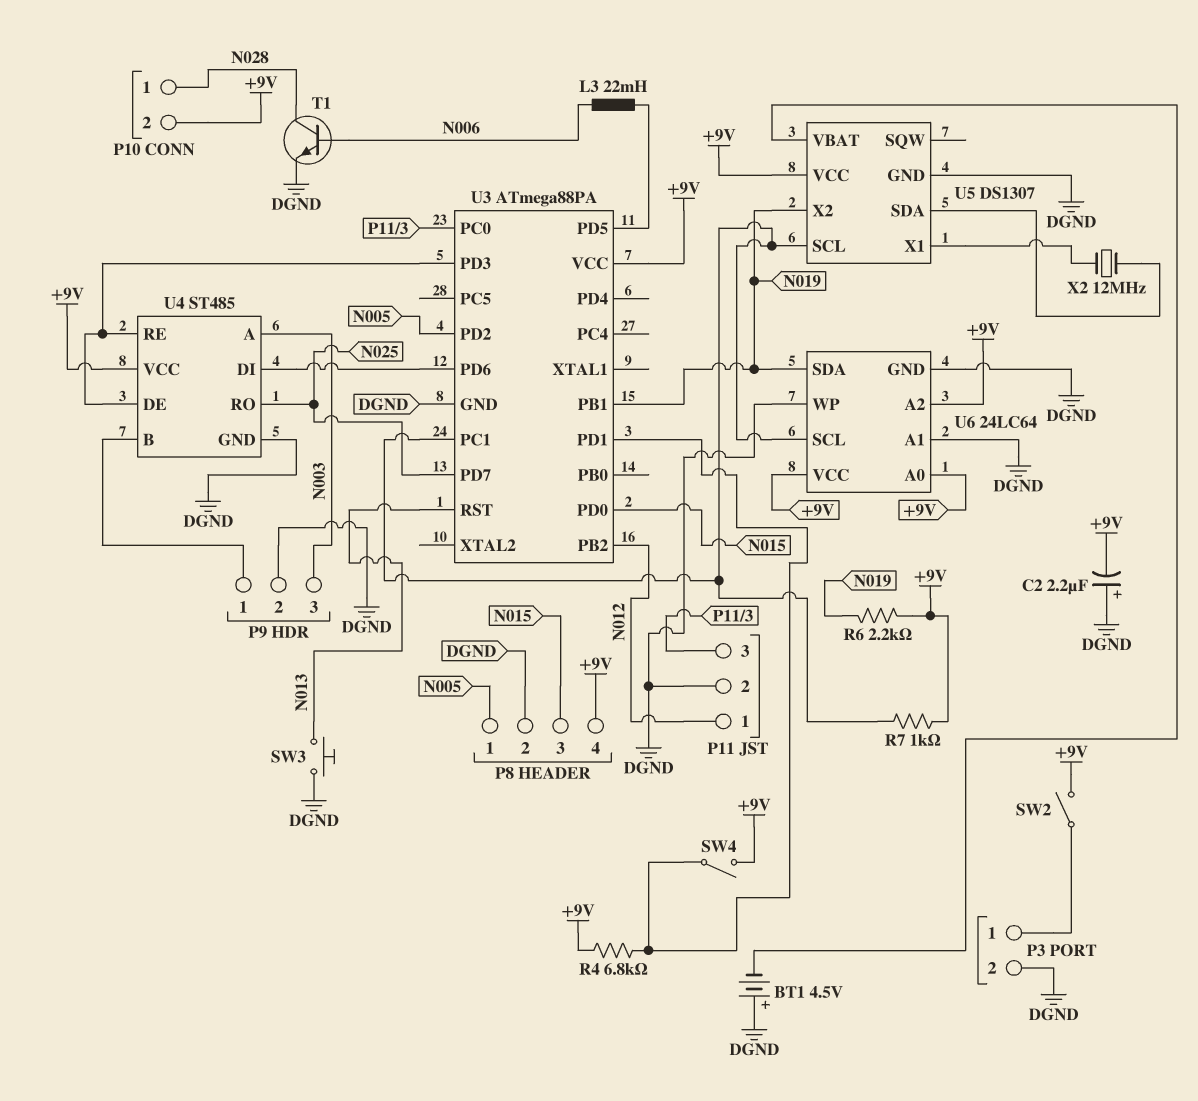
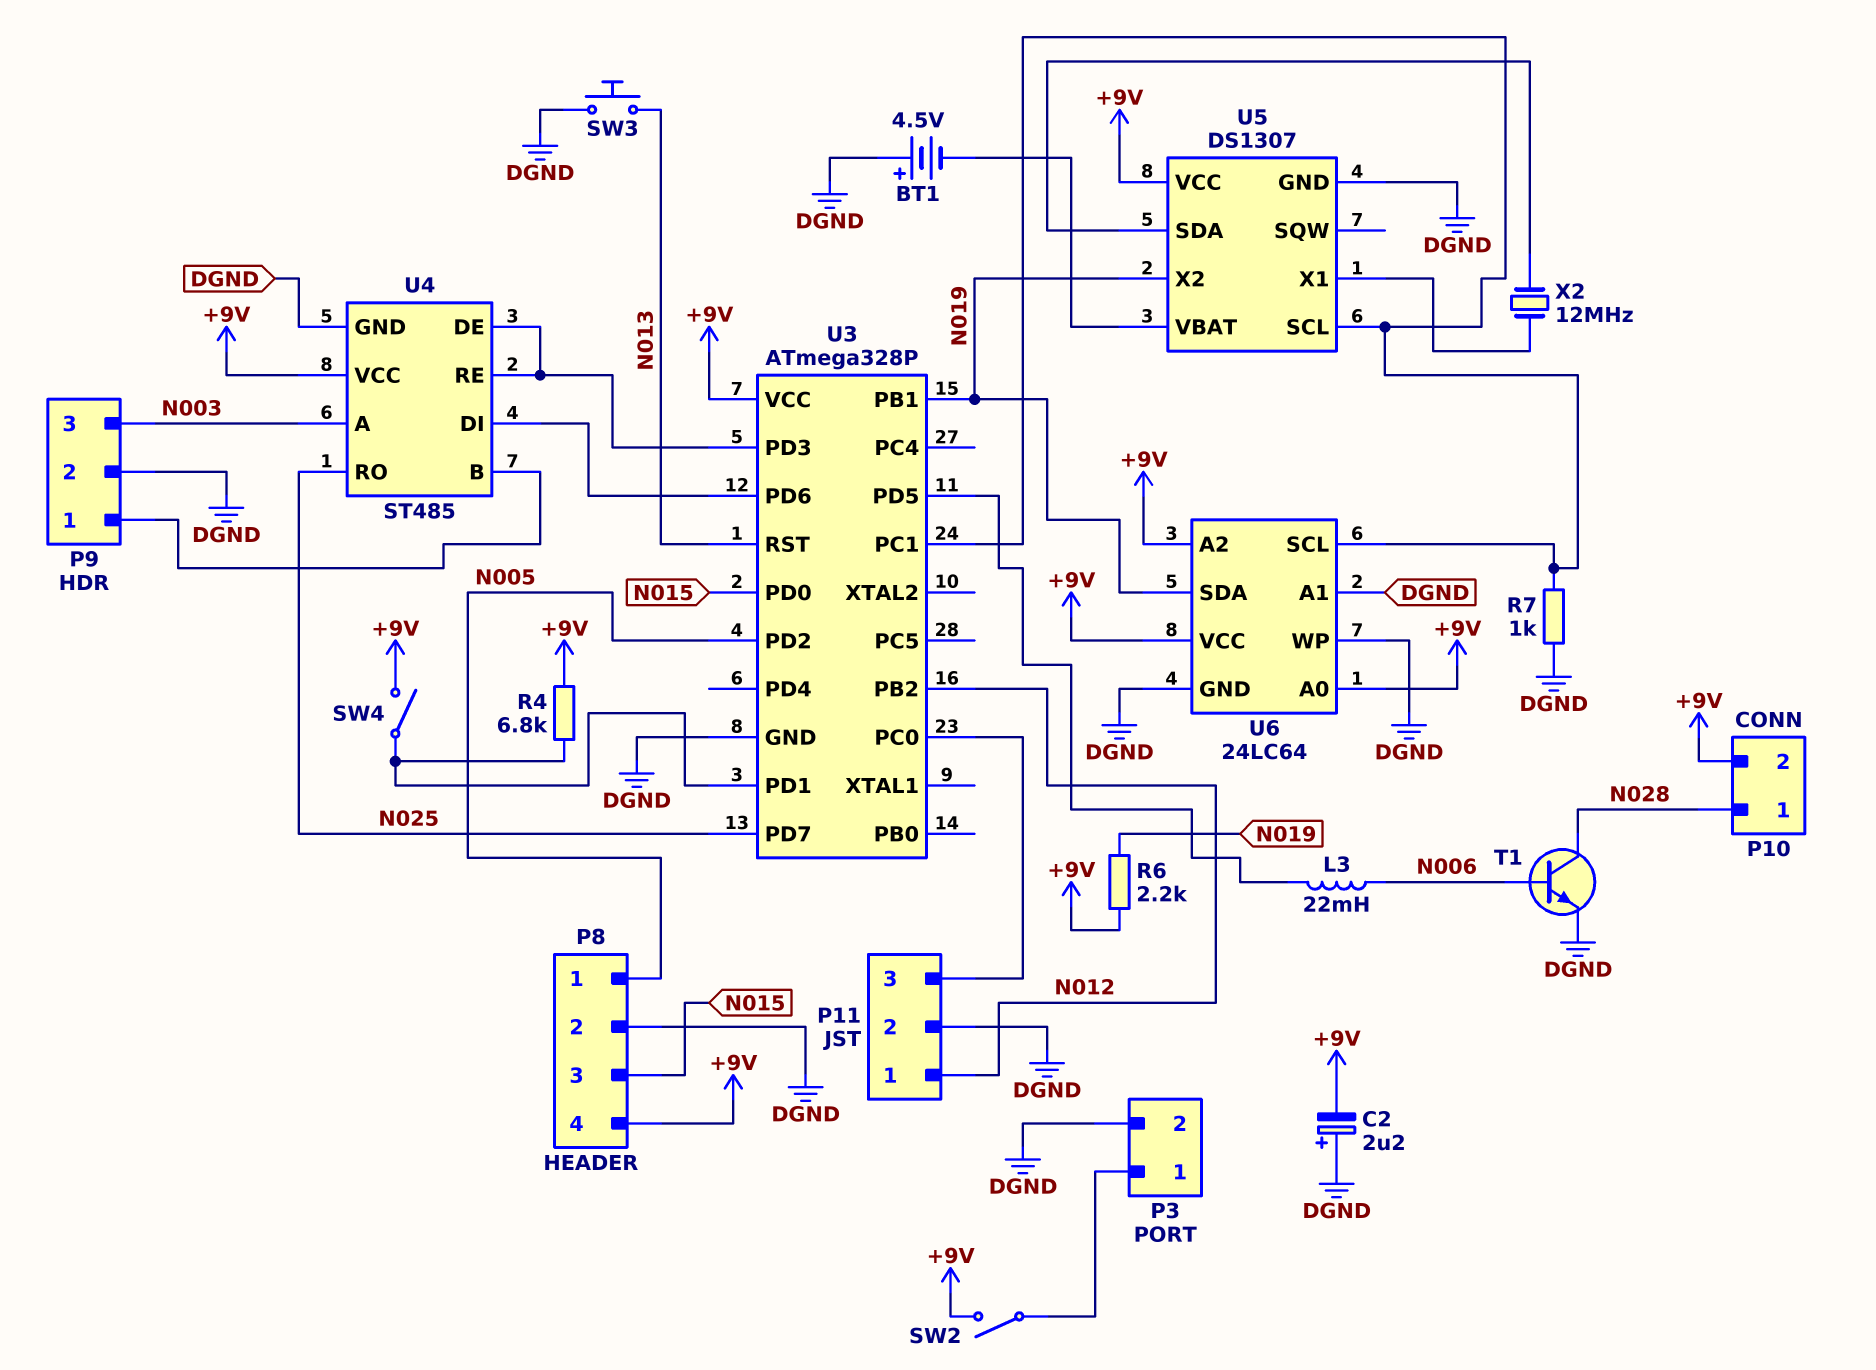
R7: 1k (+9V, U3/PC1) -> 1k (DGND, U3/PC1)
U3: ATmega88PA -> ATmega328P

